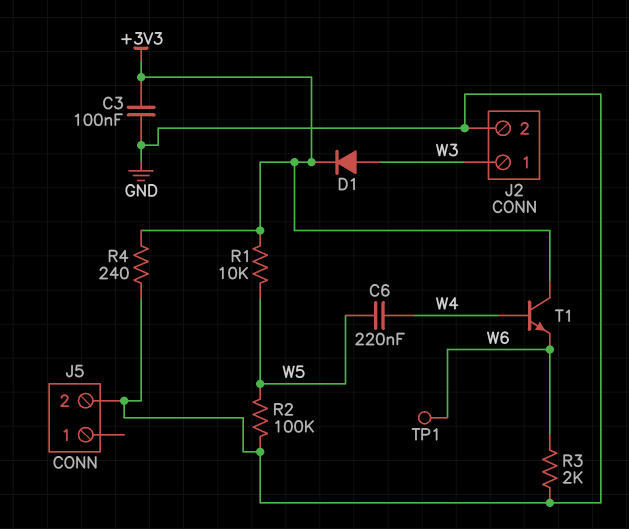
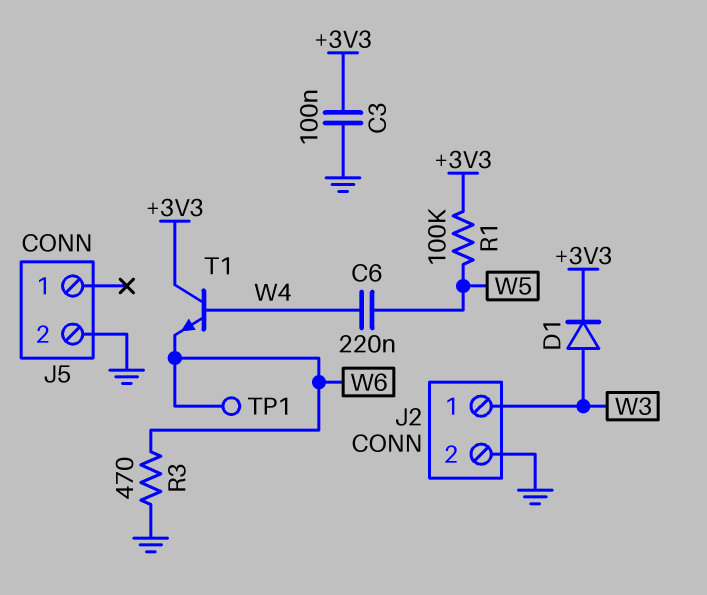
R1: 10k (+3V3, W5) -> 100k (+3V3, W5)
R2: 100k (GND, W5) -> none
R3: 2k (GND, W6) -> 470 (GND, W6)
R4: 240 (+3V3, GND) -> none

